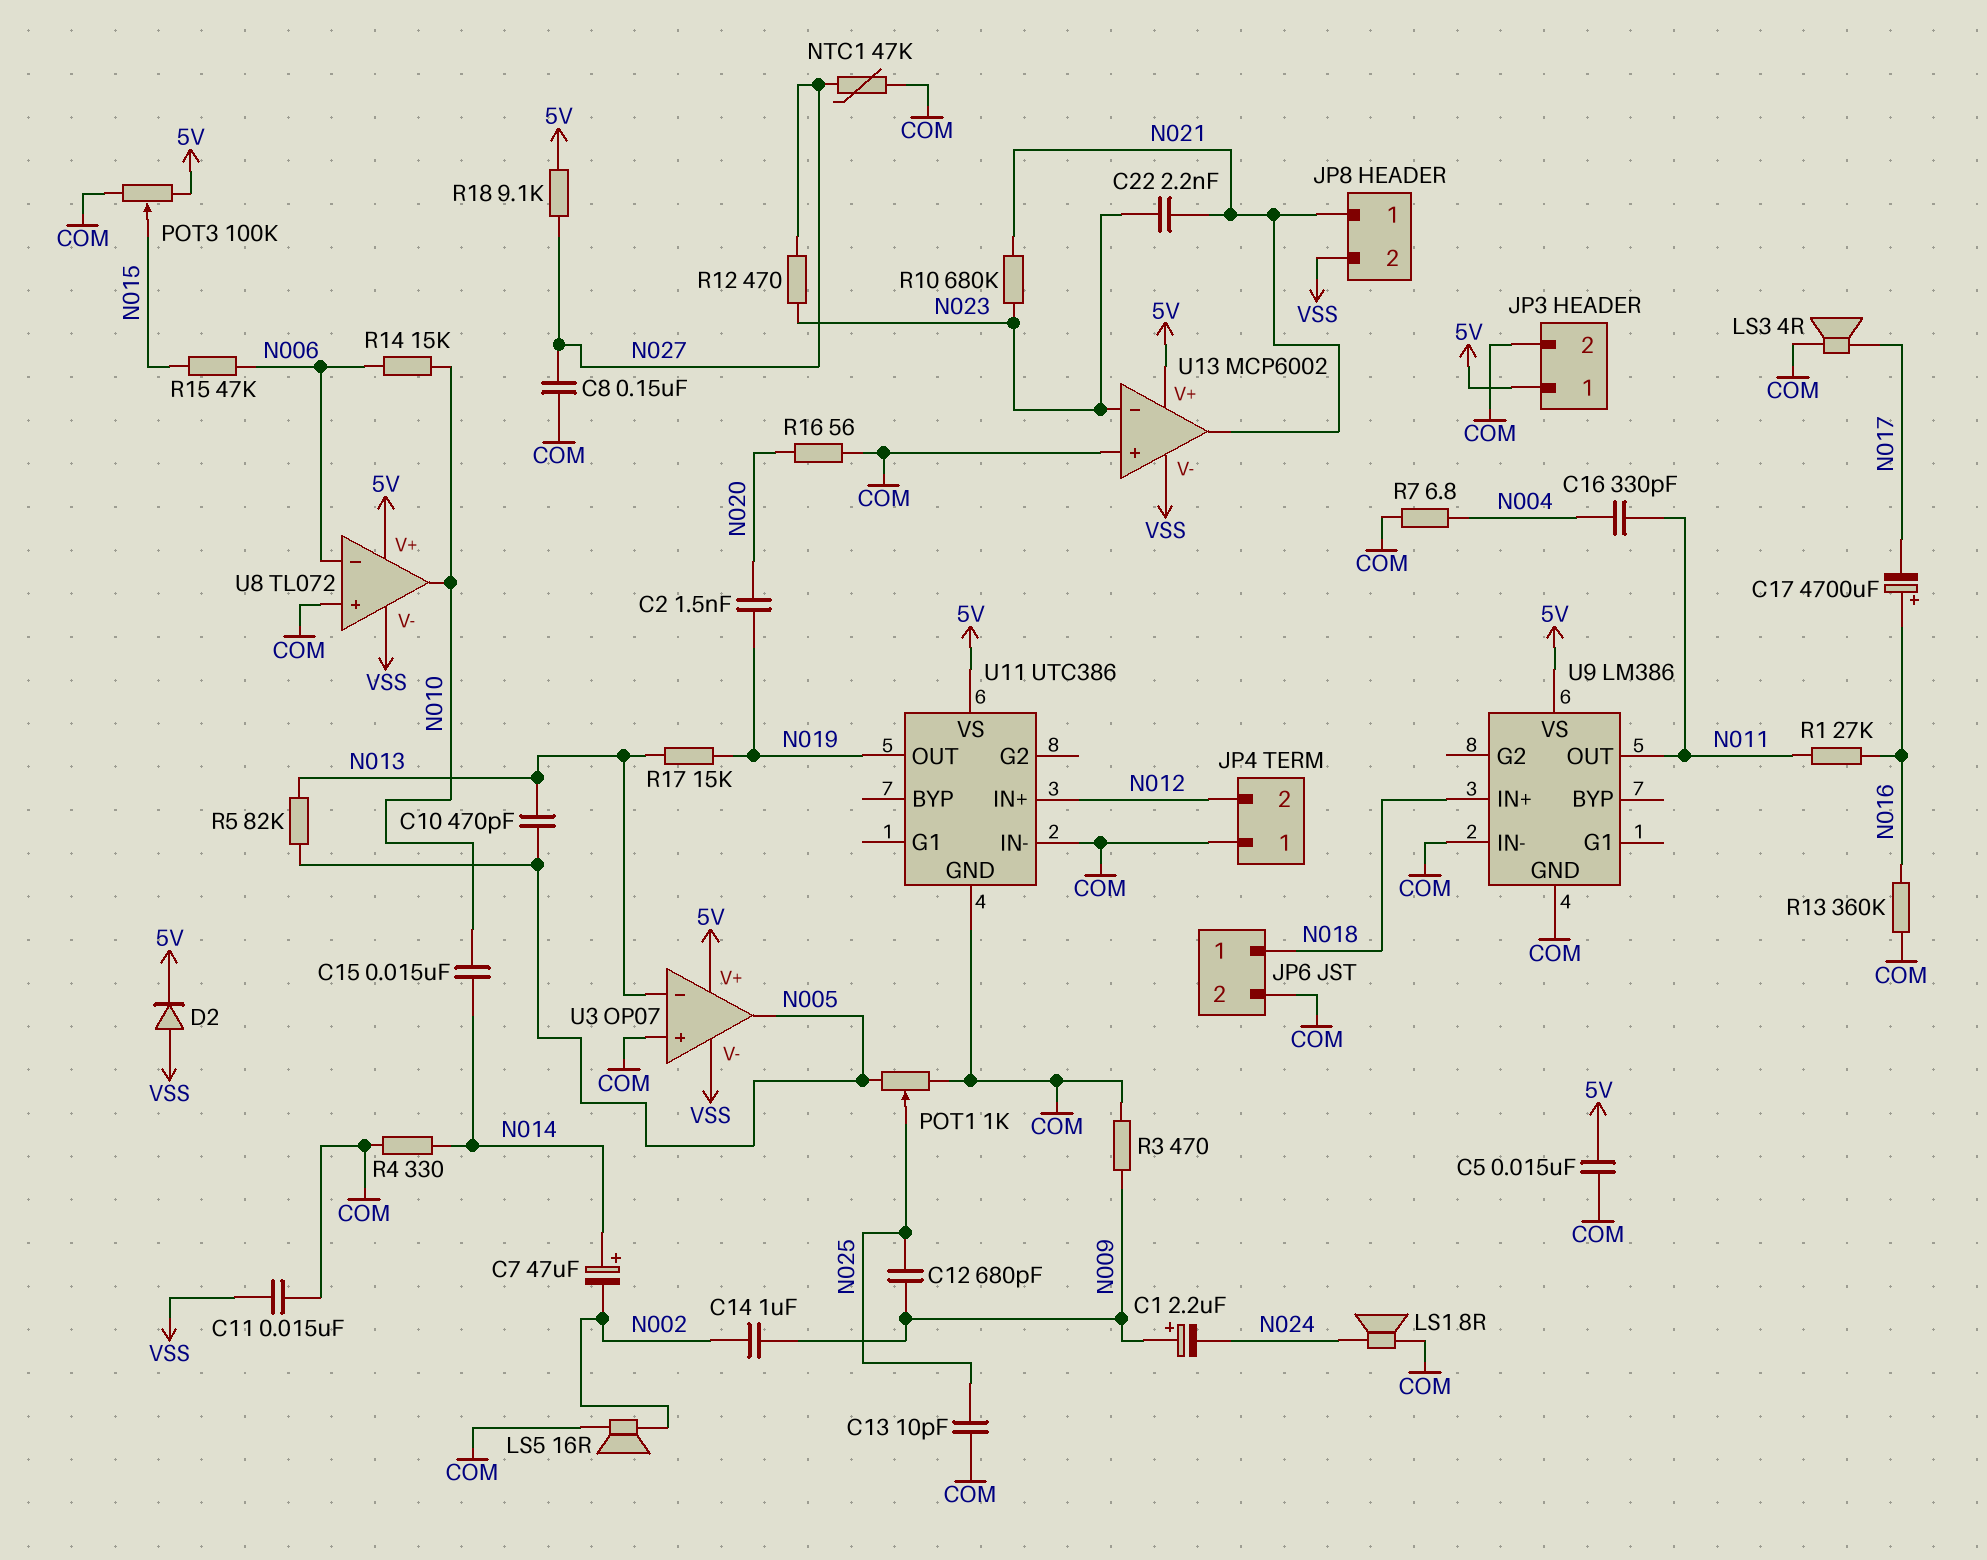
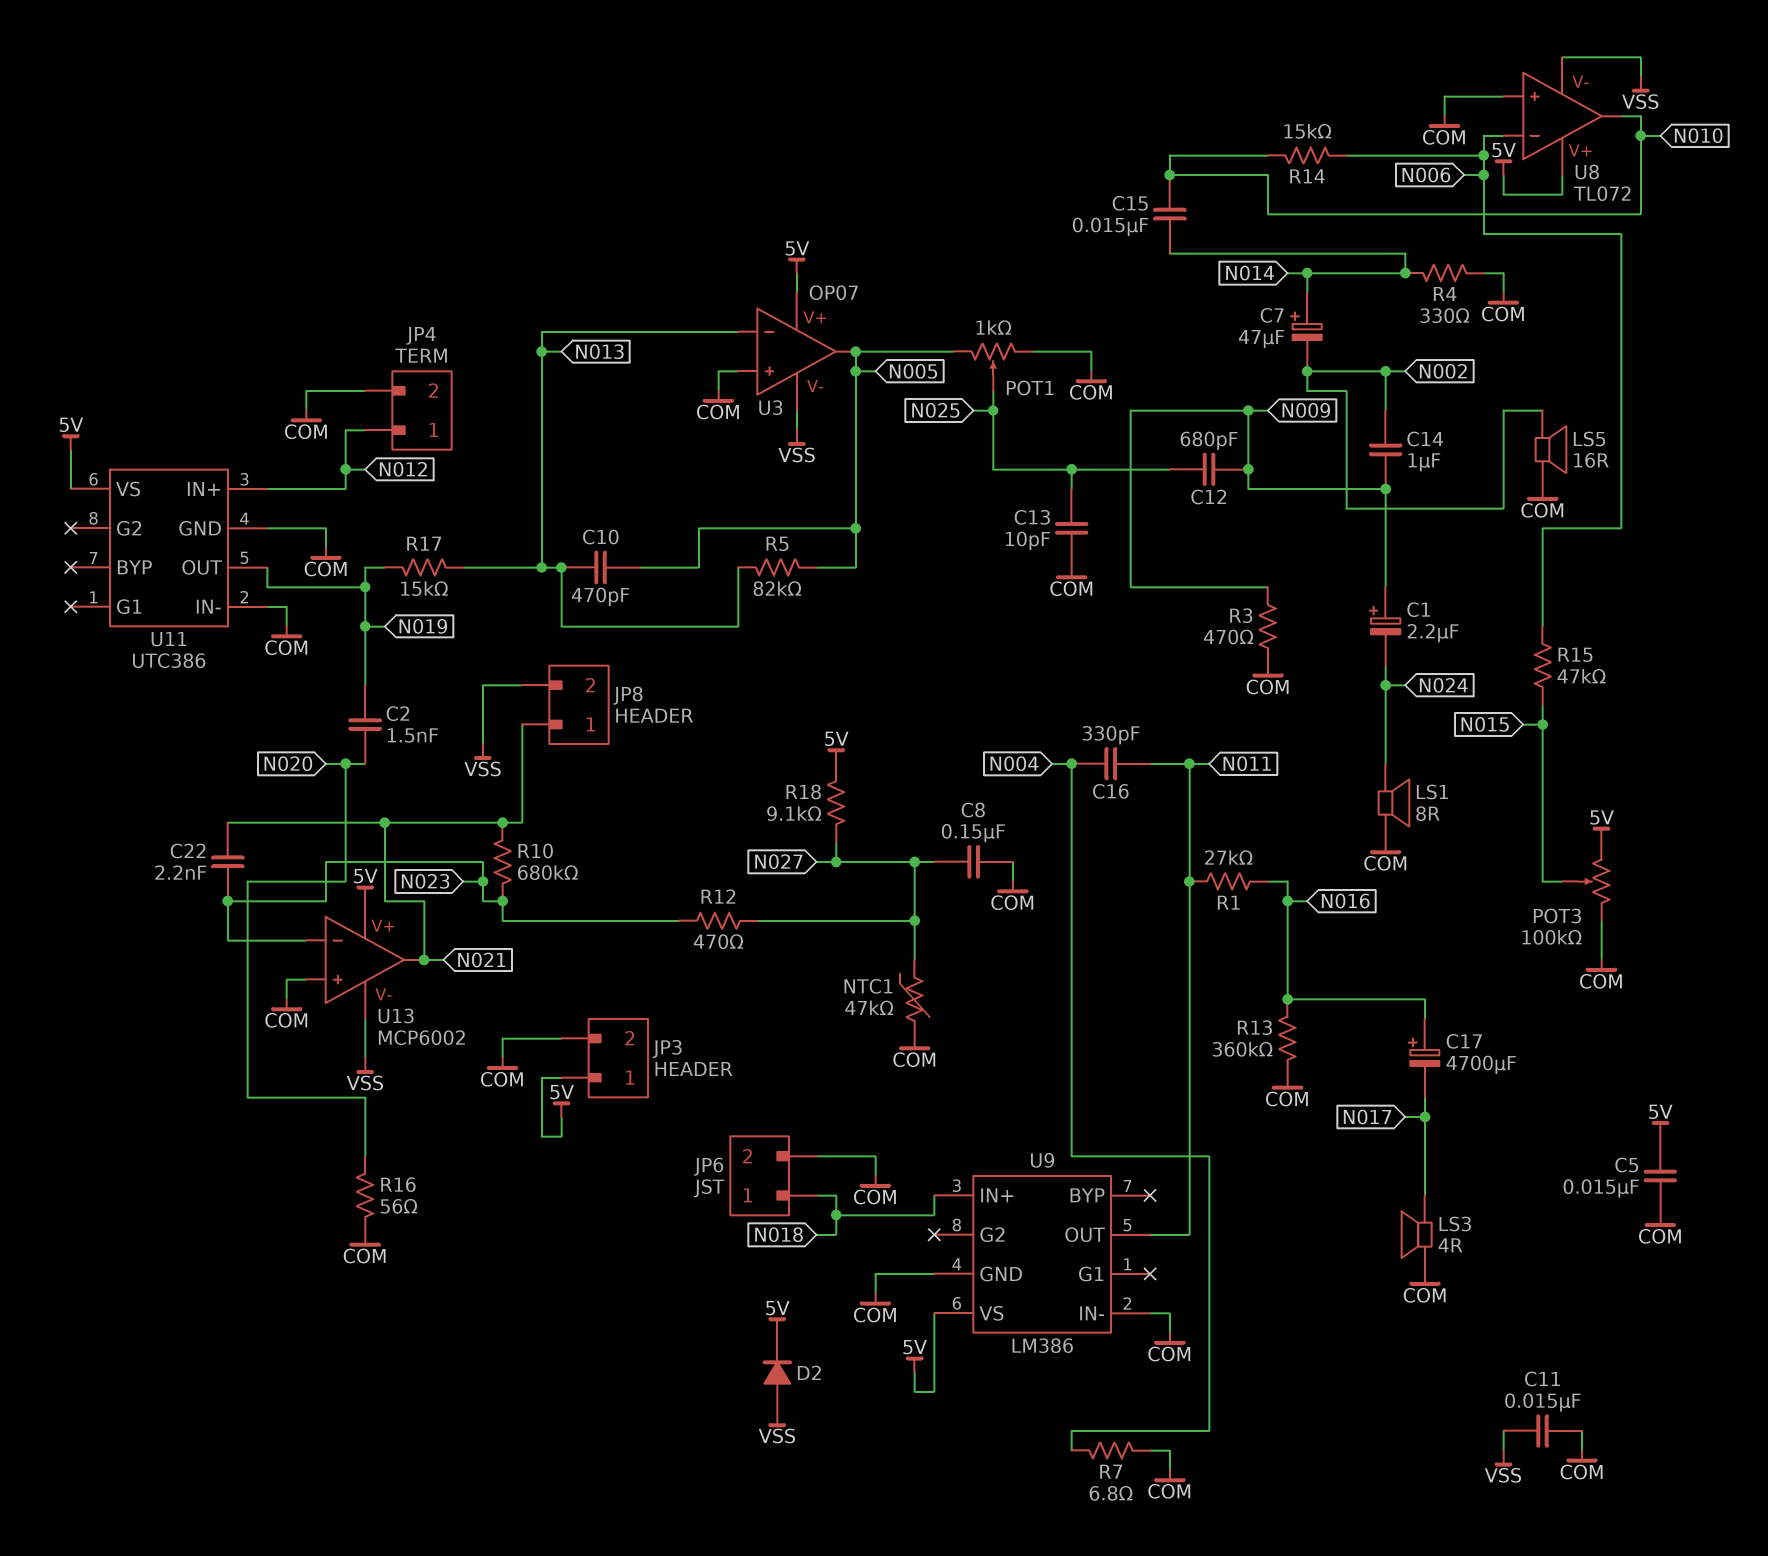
JP4 pin 1: COM -> N012
JP4 pin 2: N012 -> COM

